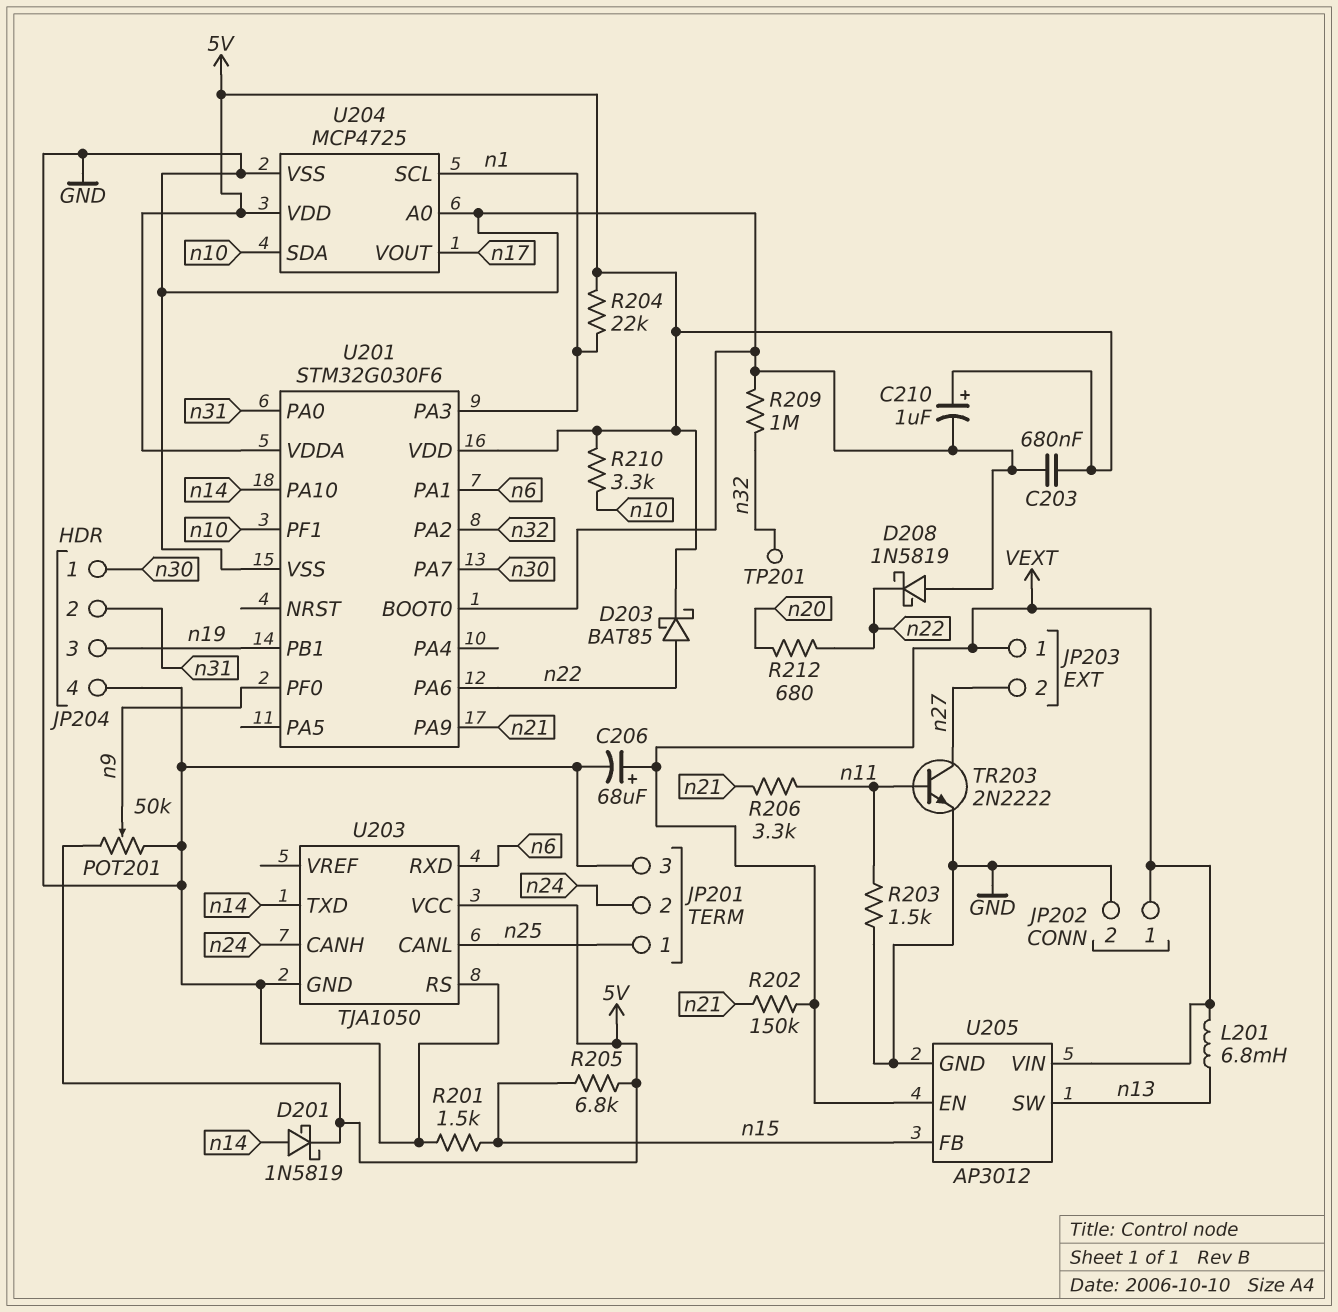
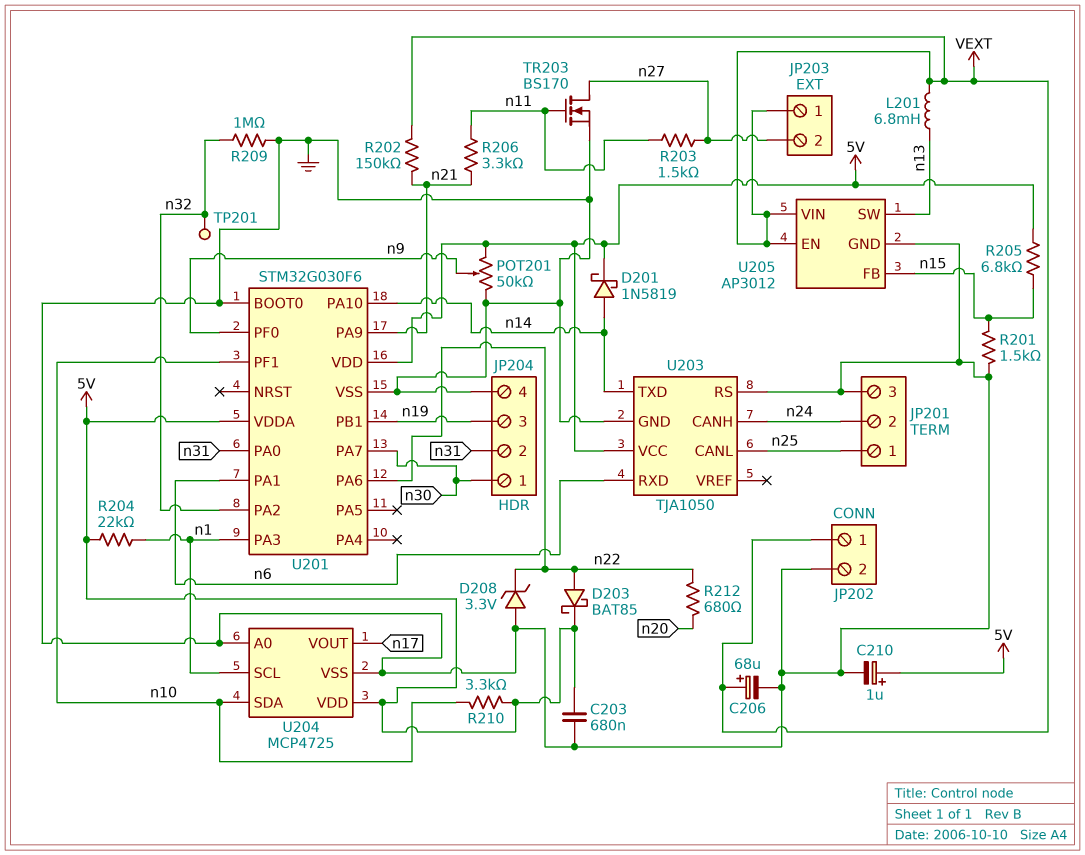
D208: schottky 1N5819 (A GND, K n22) -> zener 3.3V (A GND, K n22)
R203: 1.5k (GND, n11) -> 1.5k (n11, n27)
TR203: NPN 2N2222 (B n11, C n27, E GND) -> NMOS BS170 (G n11, D n27, S GND)

